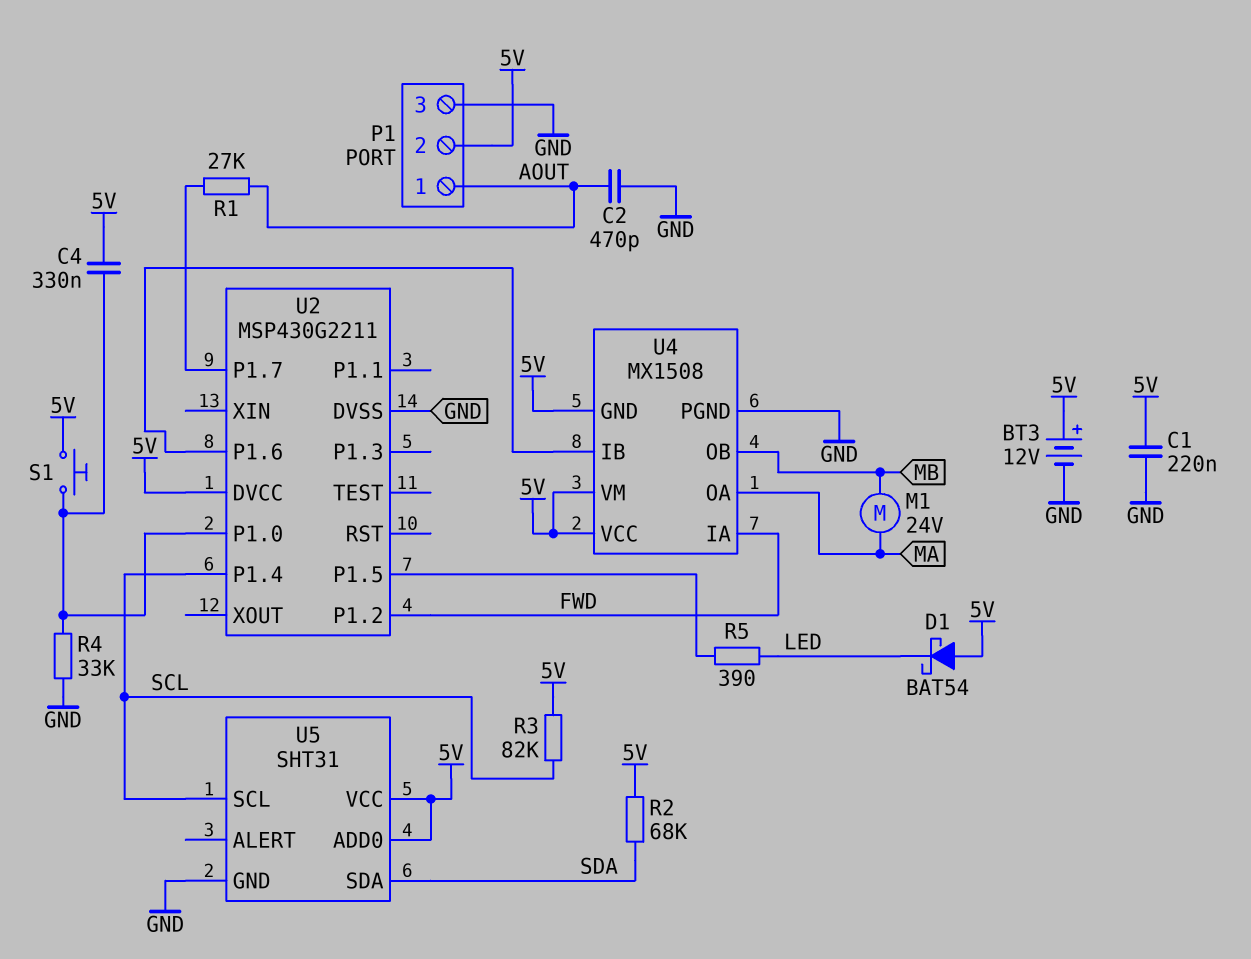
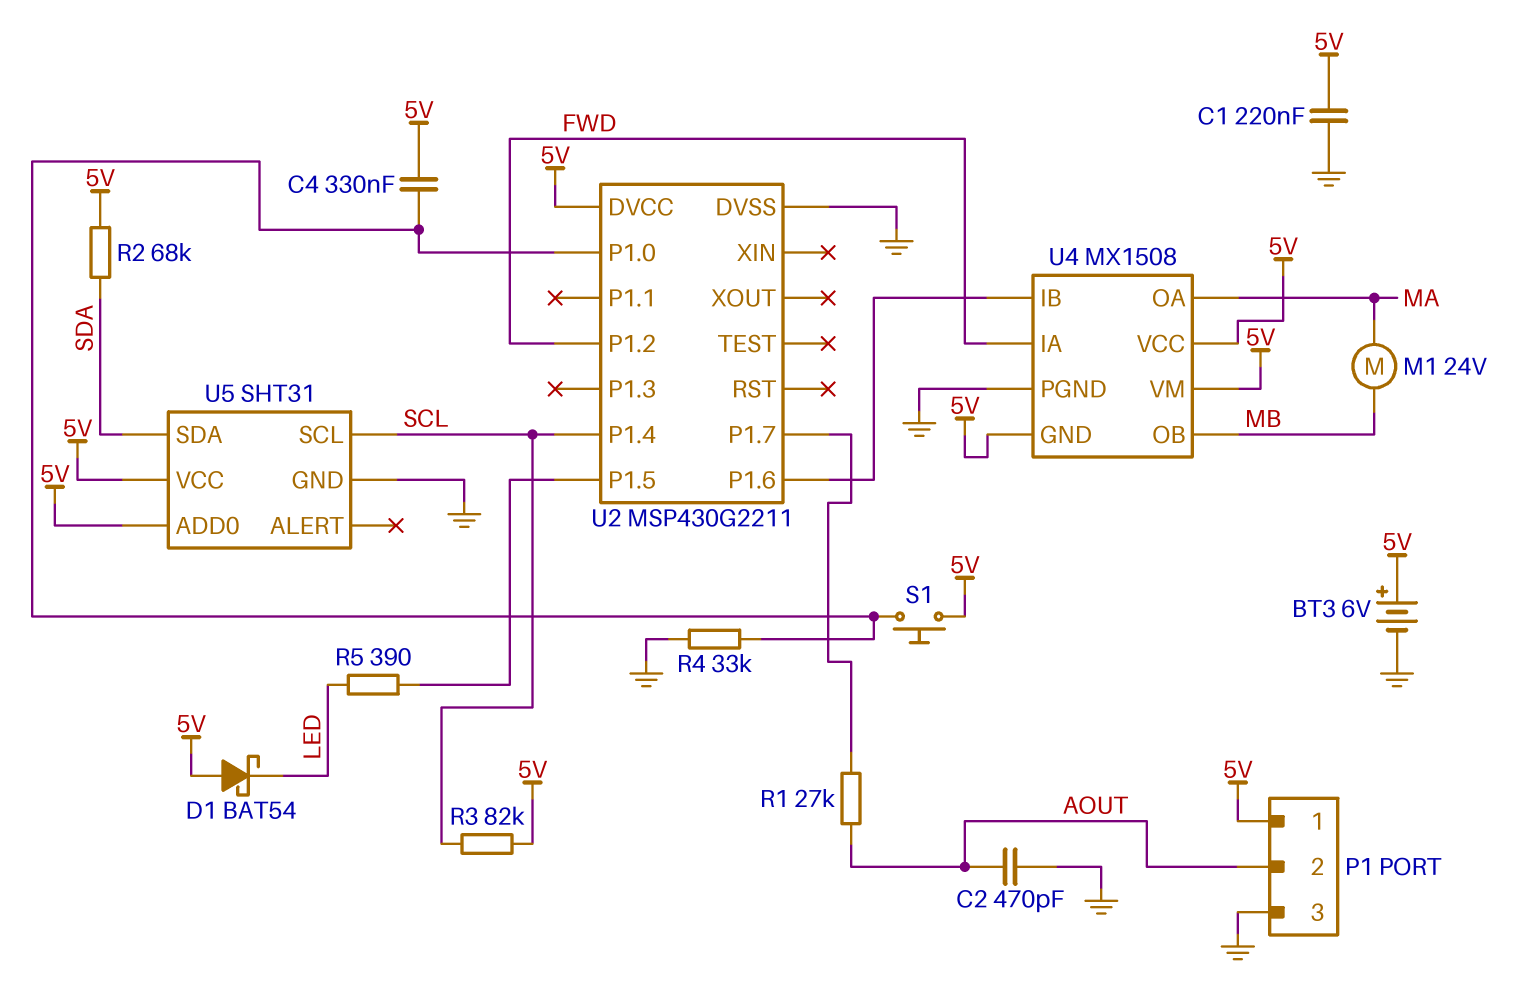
BT3: 12V (plus 5V, minus GND) -> 6V (plus 5V, minus GND)
P1 pin 1: AOUT -> 5V
P1 pin 2: 5V -> AOUT

